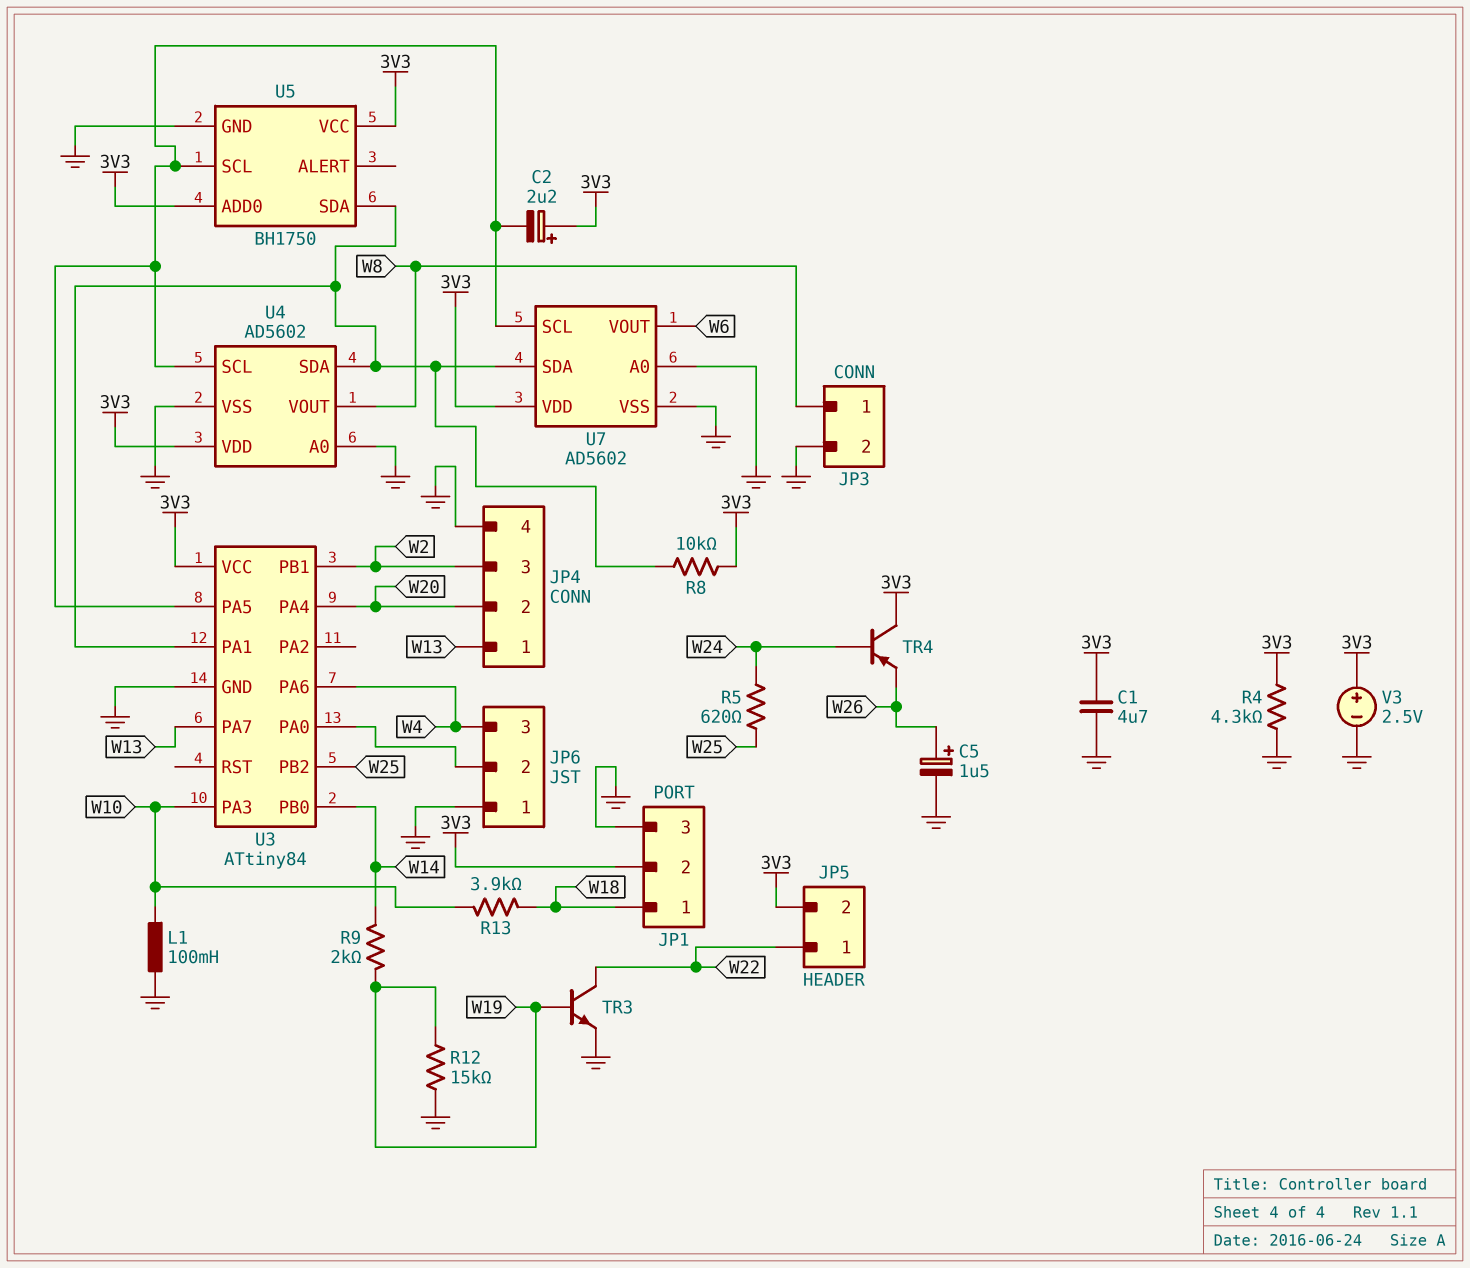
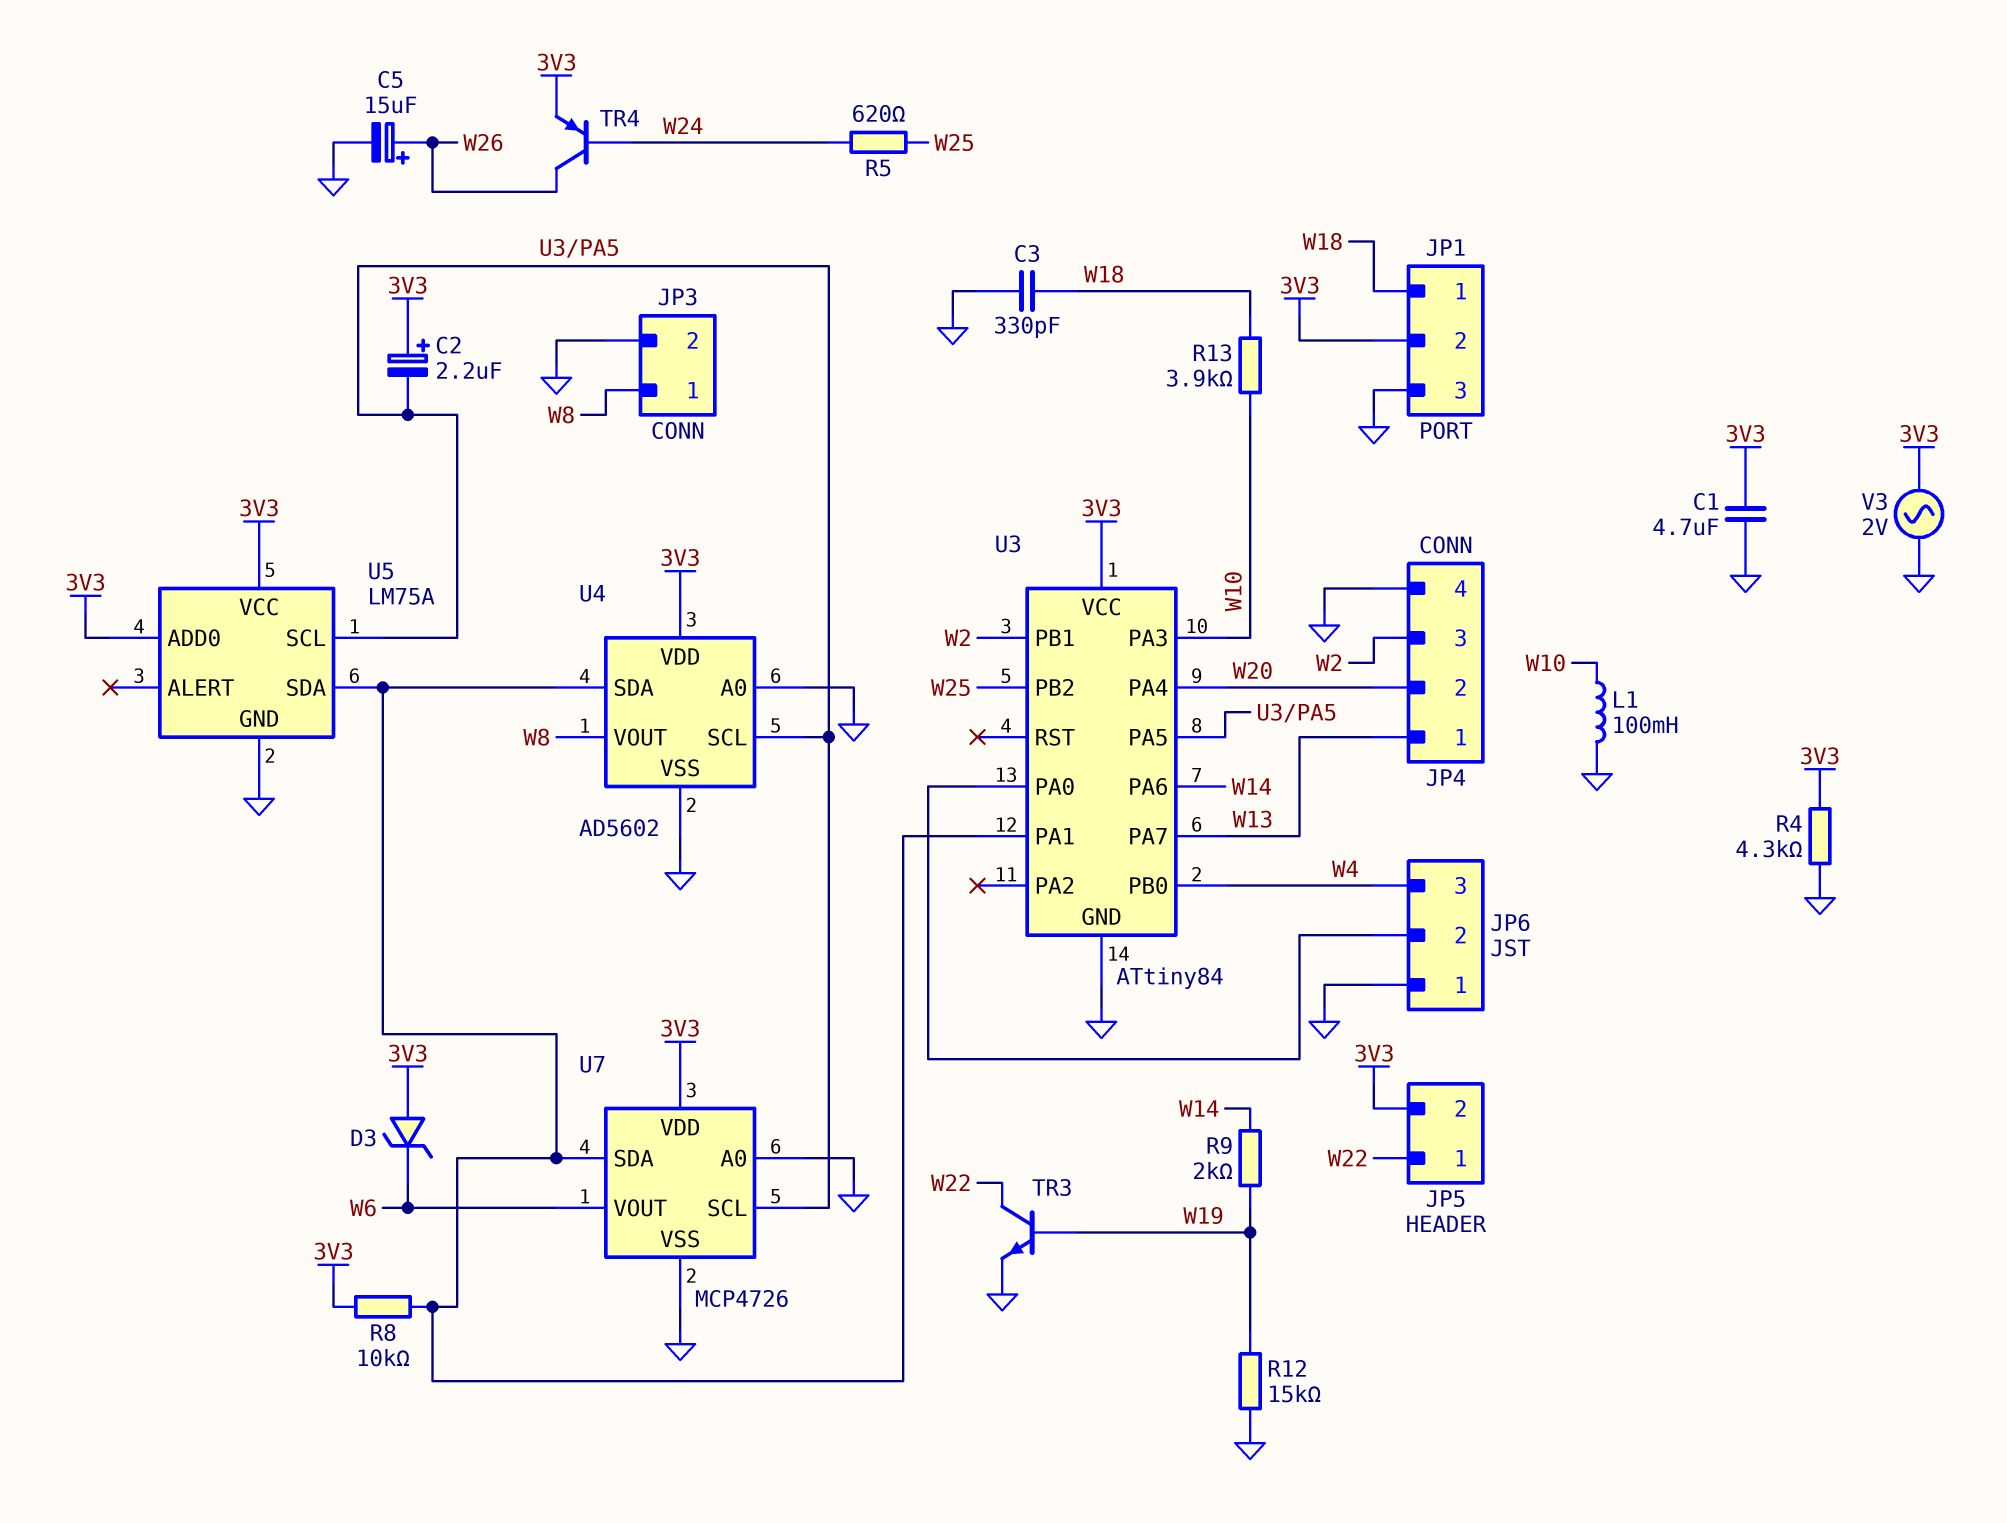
C3: none -> 330pF (GND, W18)
C5: 1.5uF (plus W26, minus GND) -> 15uF (plus W26, minus GND)
D3: none -> zener (A 3V3, K W6)
TR4: PNP (B W24, C 3V3, E W26) -> PNP (B W24, C W26, E 3V3)
U3 pin PA6: W4 -> W14
U3 pin PB0: W14 -> W4
U5: BH1750 -> LM75A
U7: AD5602 -> MCP4726
V3: 2.5V (plus 3V3, minus GND) -> AC 2V (3V3, GND)

